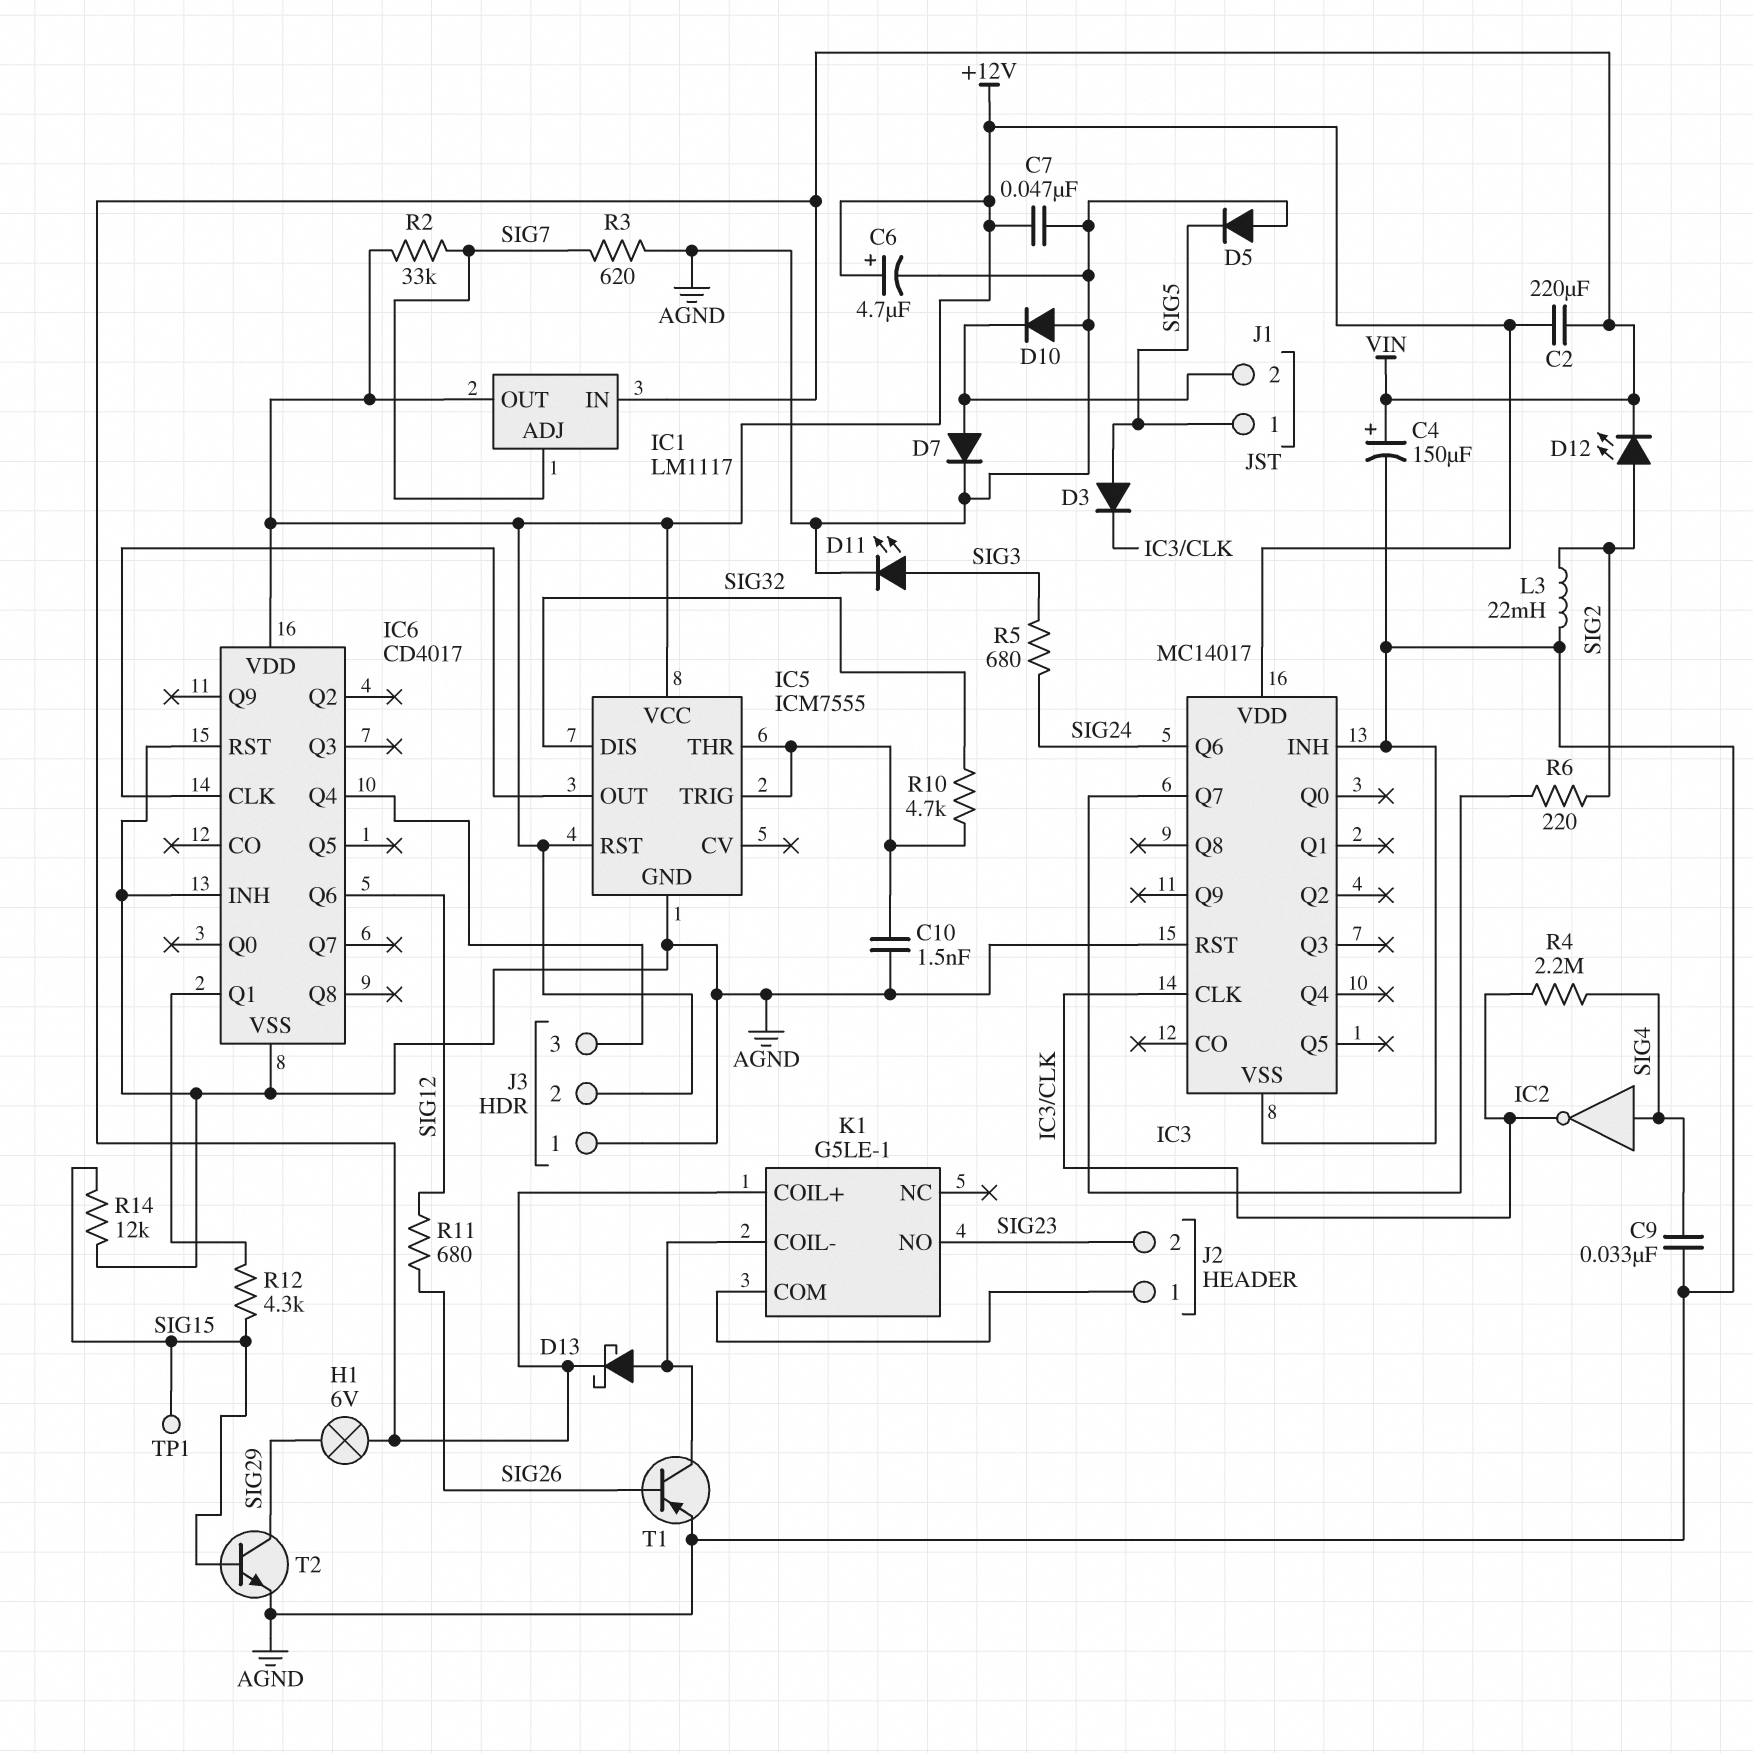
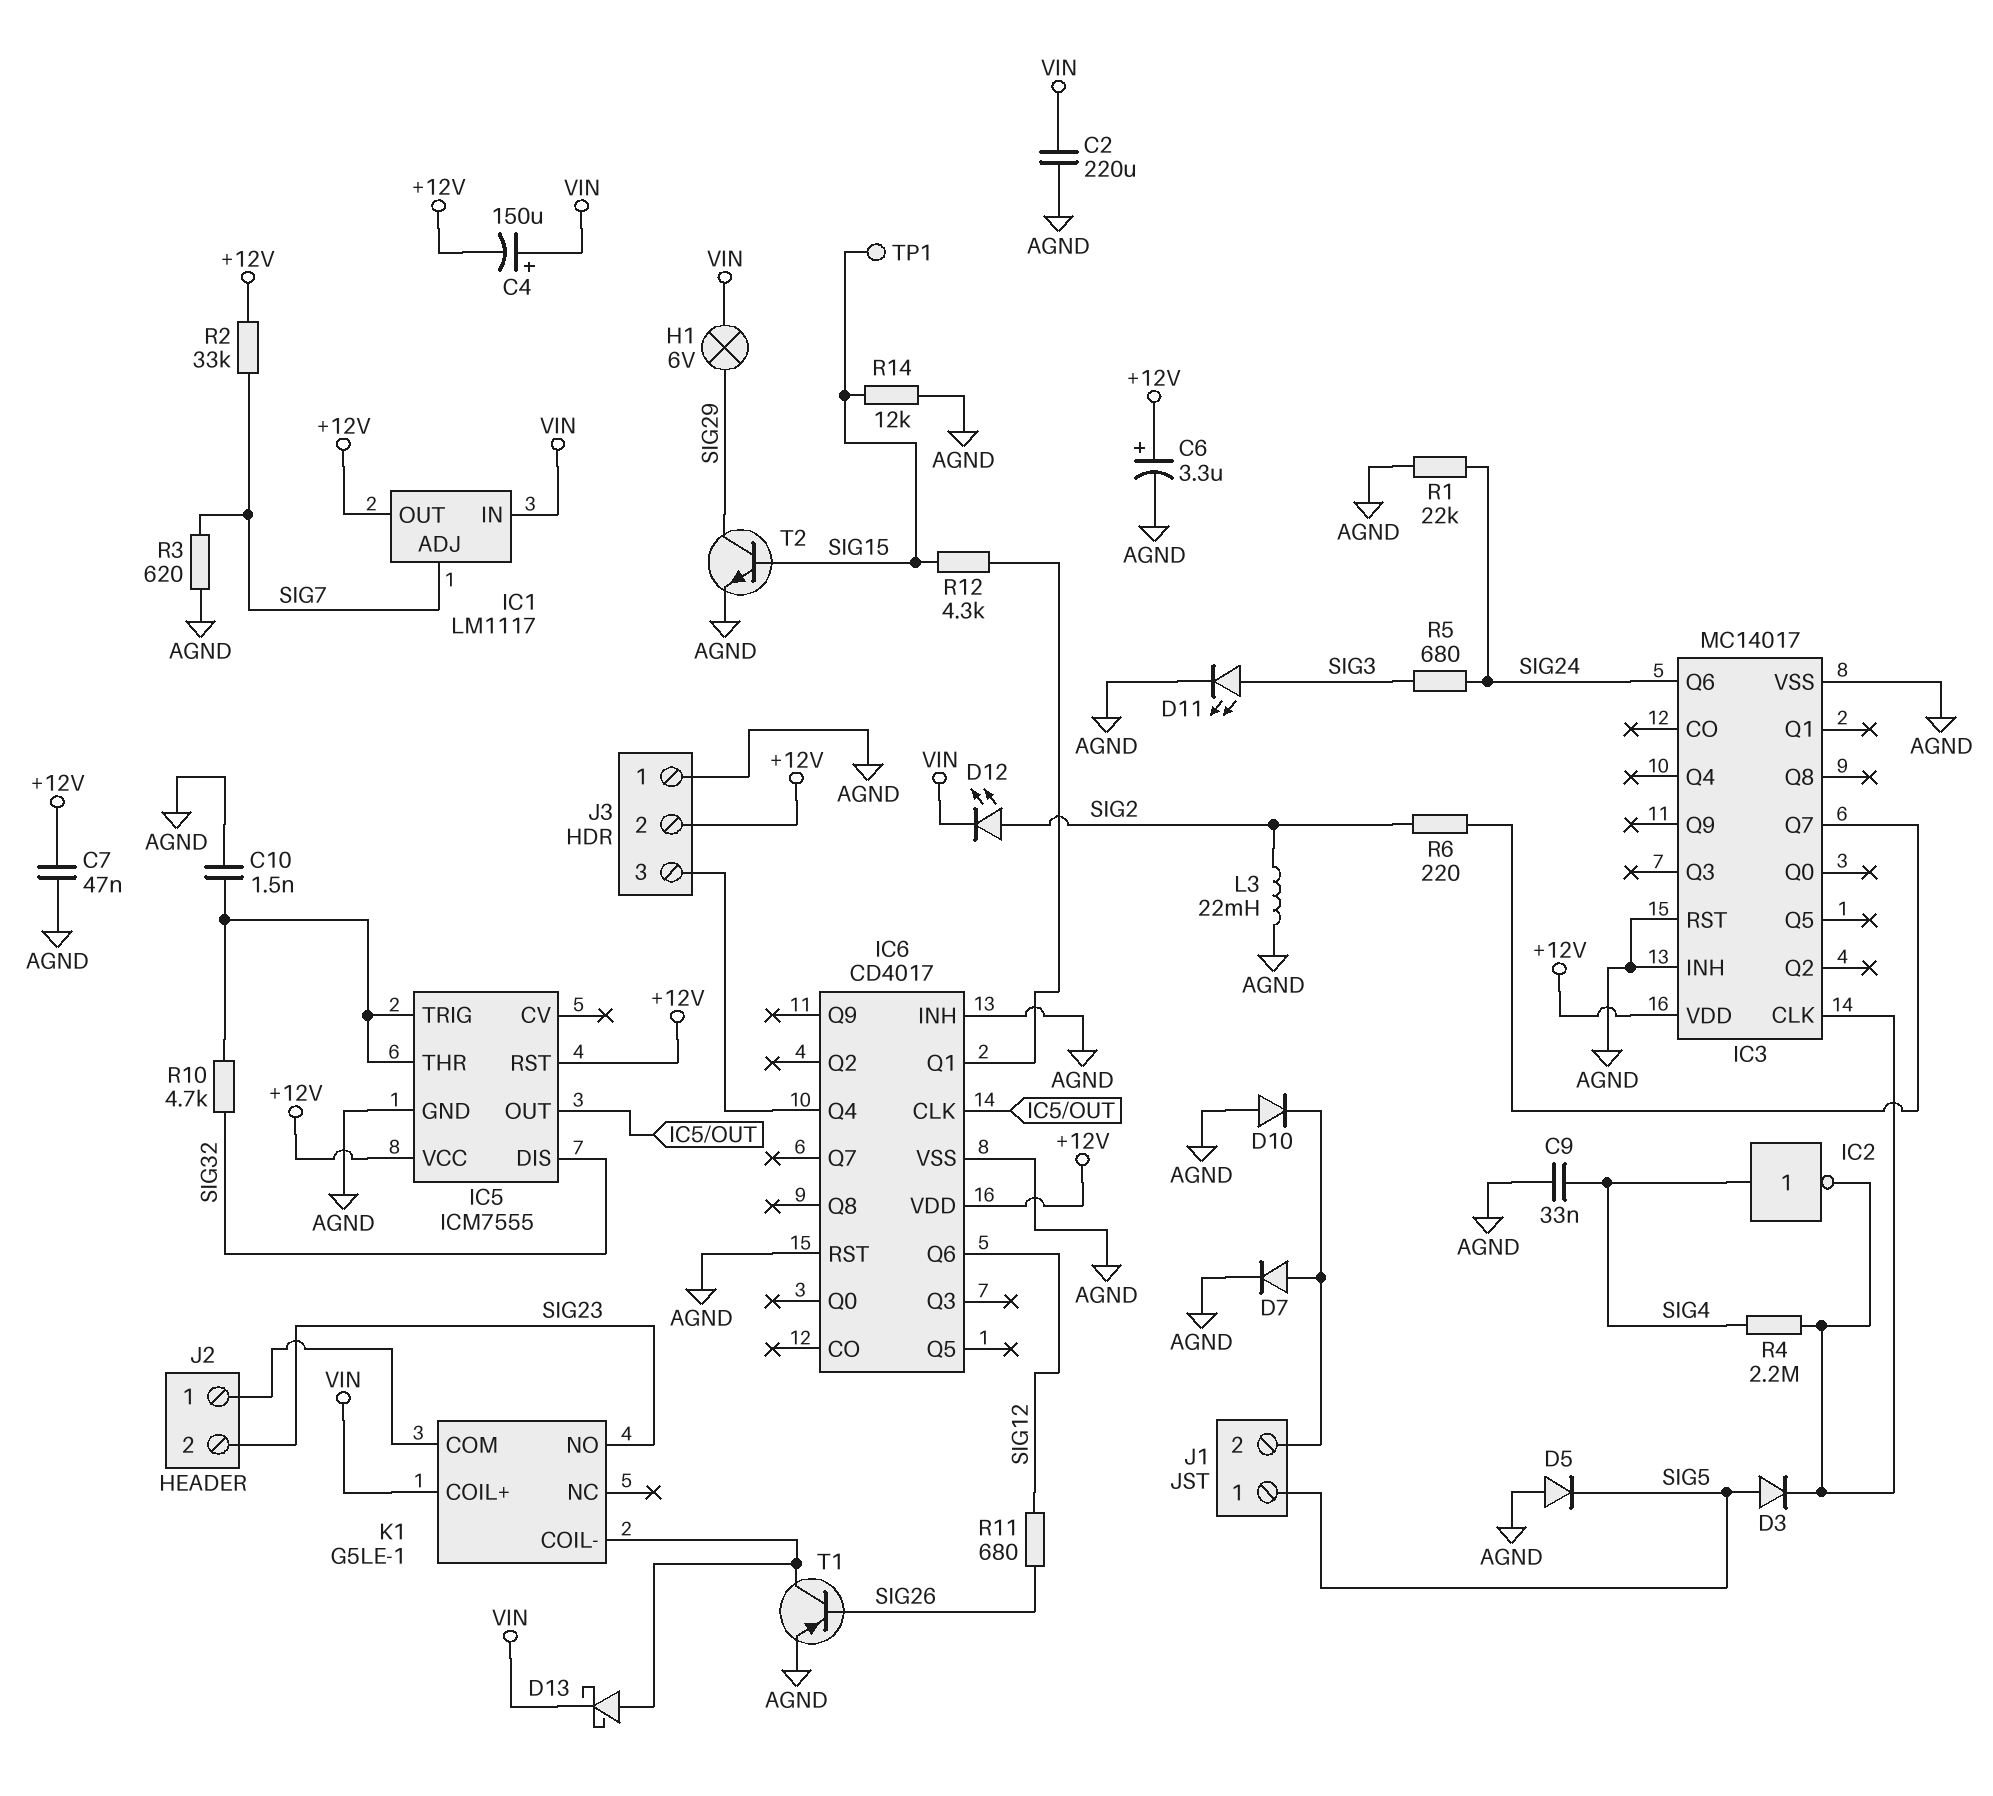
C2: 220uF (+12V, VIN) -> 220uF (AGND, VIN)
C4: 150uF (plus VIN, minus AGND) -> 150uF (plus VIN, minus +12V)
C6: 4.7uF (plus +12V, minus AGND) -> 3.3uF (plus +12V, minus AGND)
R1: none -> 22k (AGND, SIG24)

